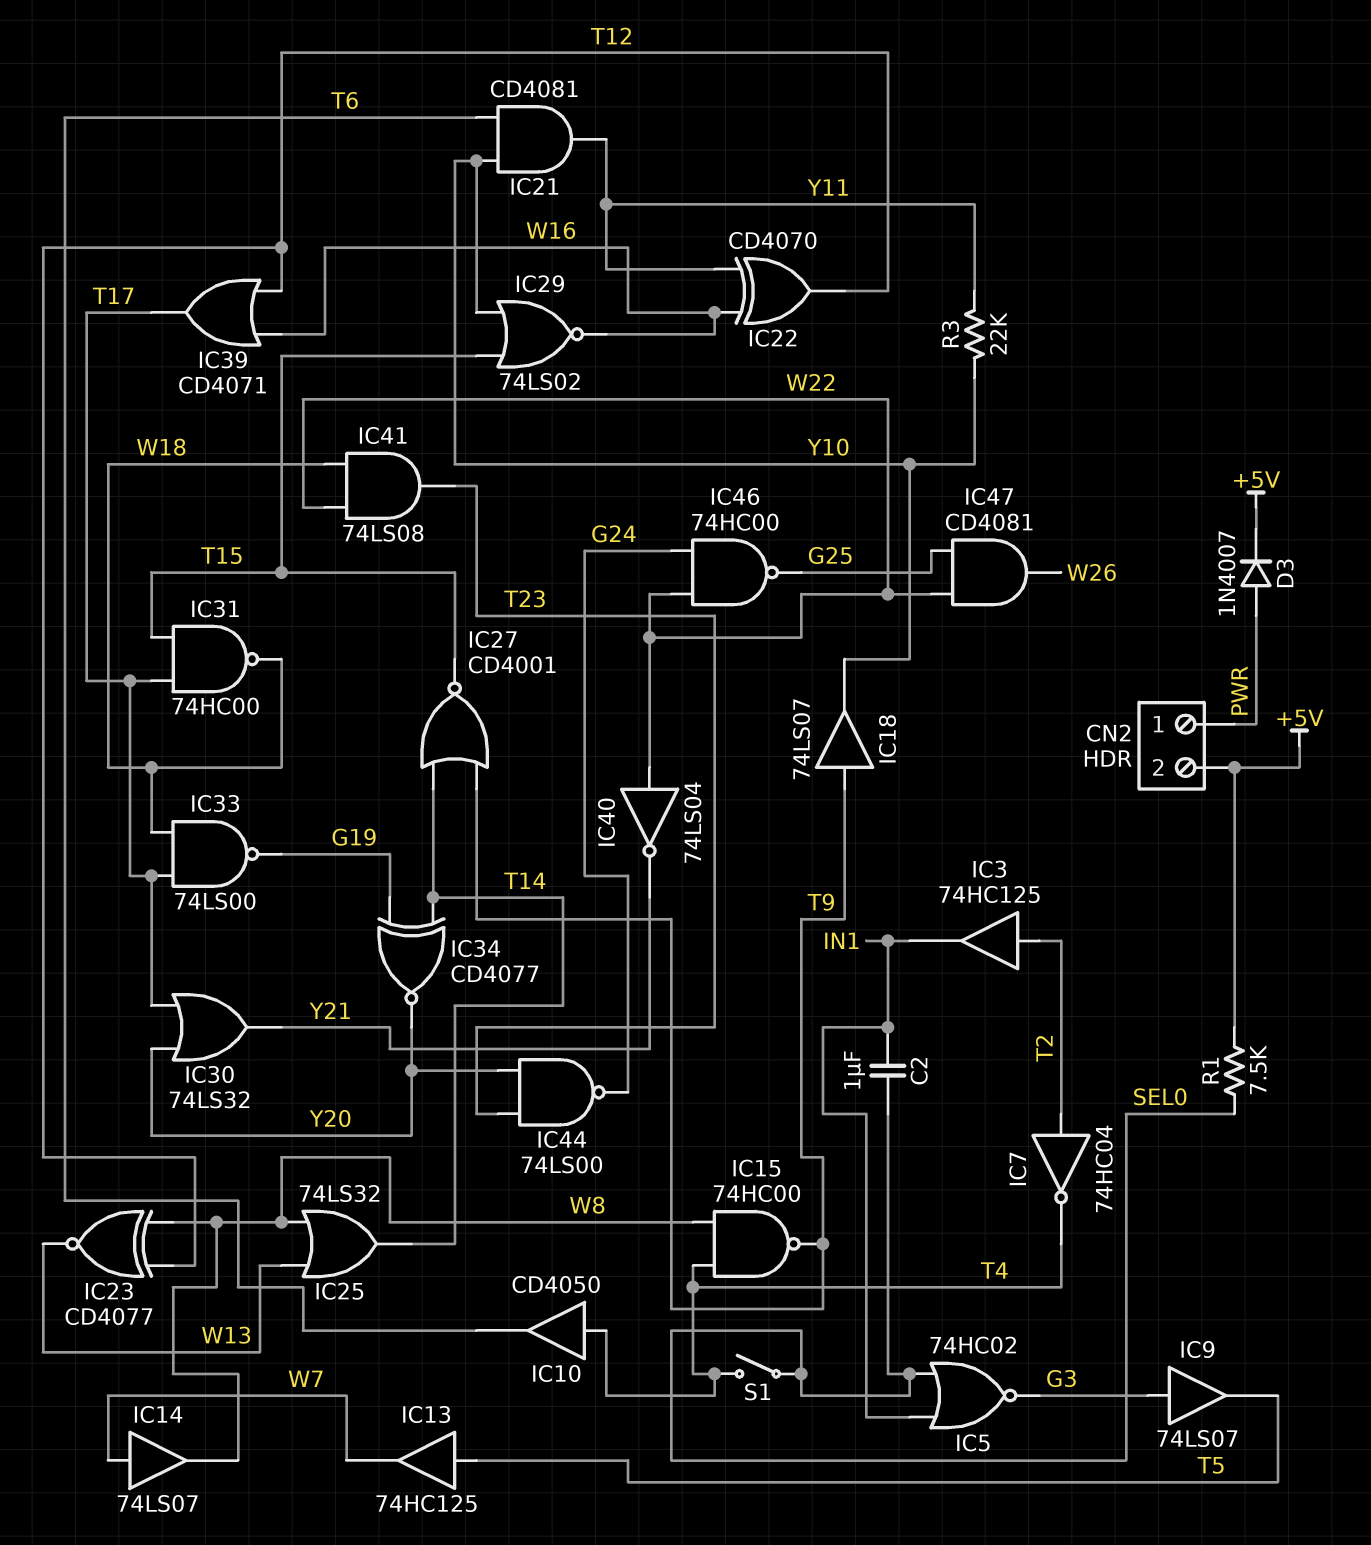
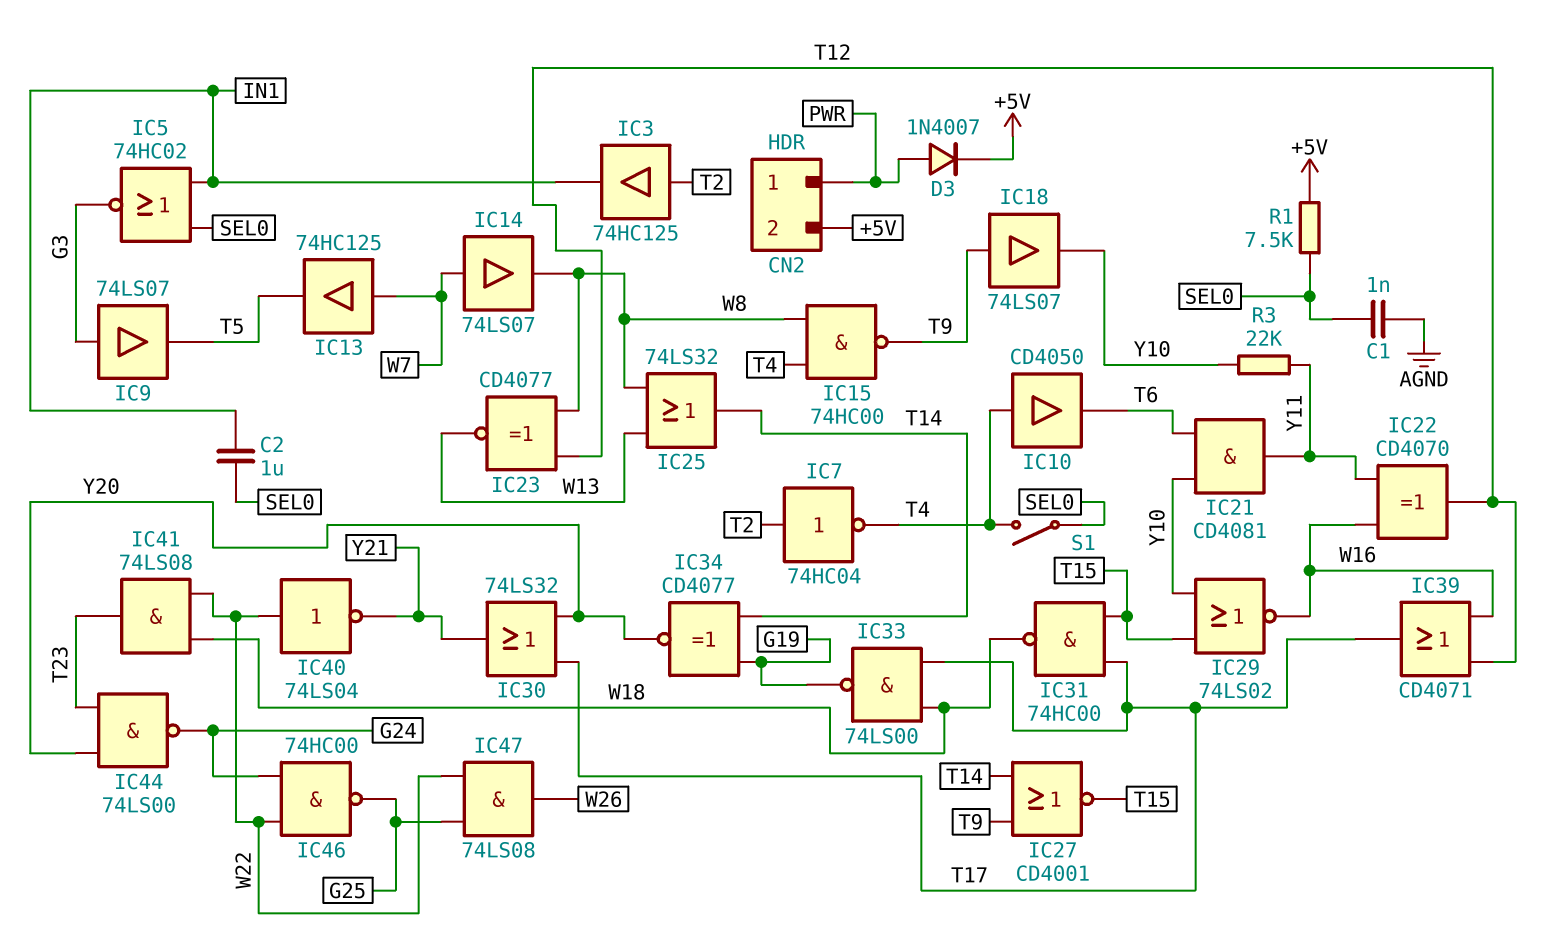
C1: none -> 1nF (AGND, SEL0)
IC13: buffer 74HC125 (in T5, out W7) -> buffer 74HC125 (in W7, out T5)
IC47: AND CD4081 (in G25, in W22, out W26) -> AND 74LS08 (in G25, in W22, out W26)

